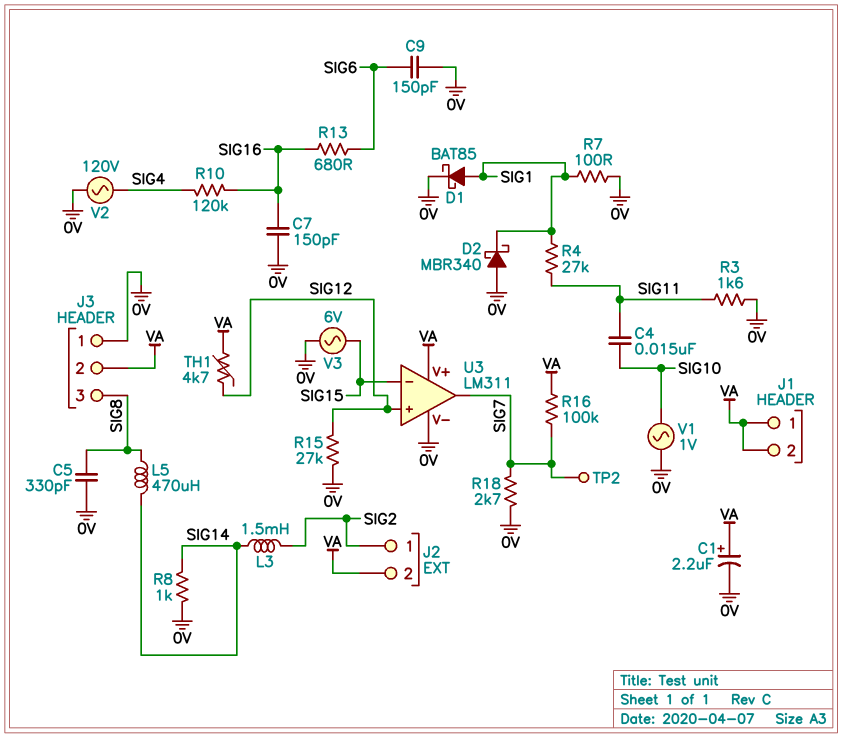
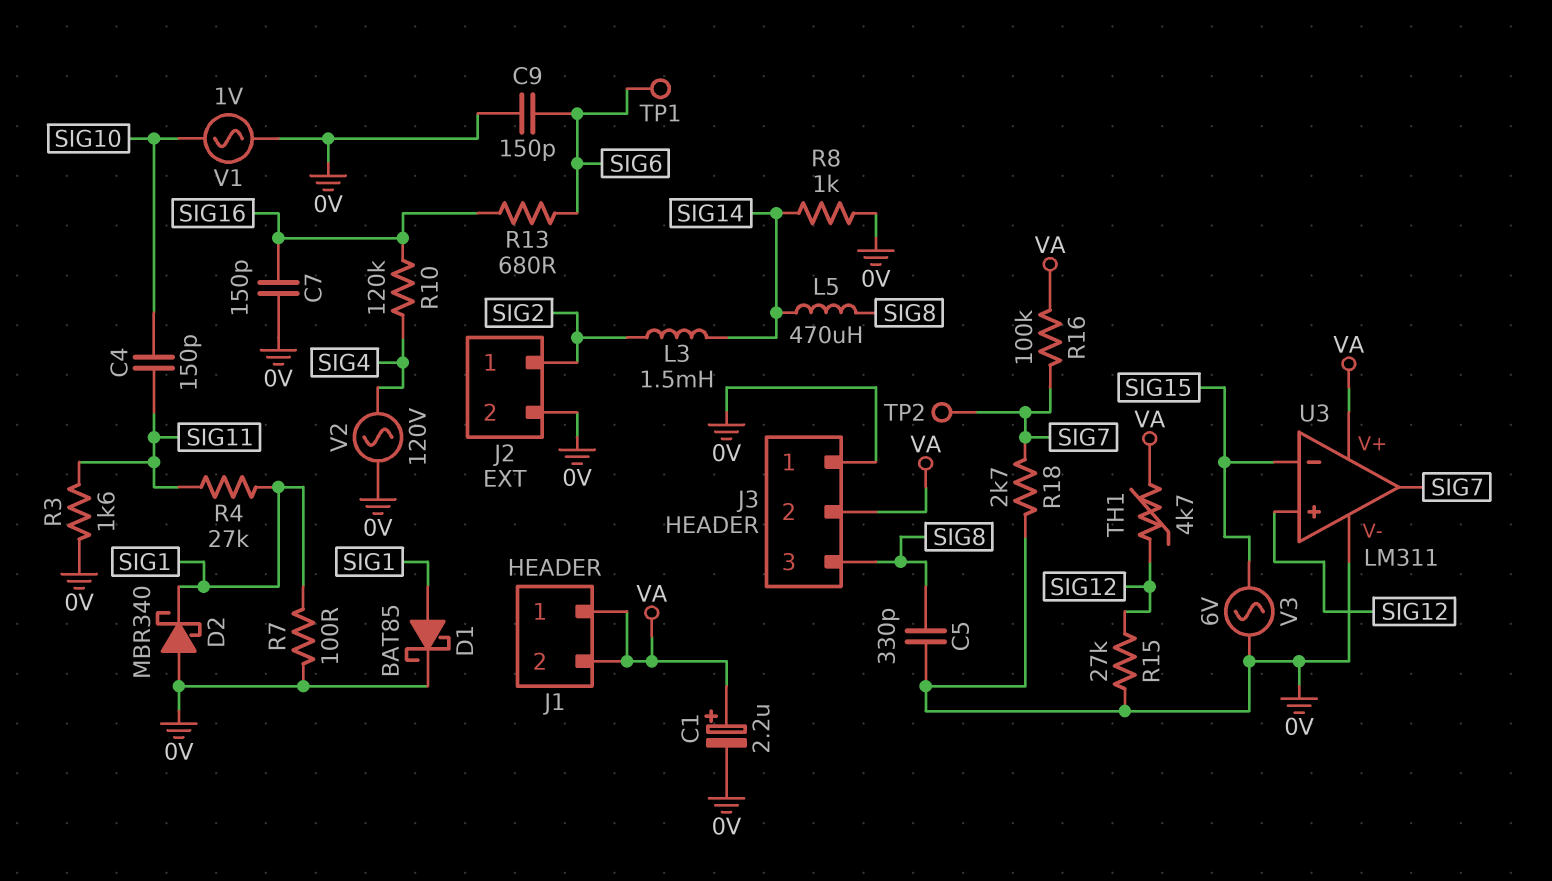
C4: 15nF (SIG10, SIG11) -> 150pF (SIG10, SIG11)
J2 pin 2: VA -> 0V
TP1: none -> test point (SIG6)

